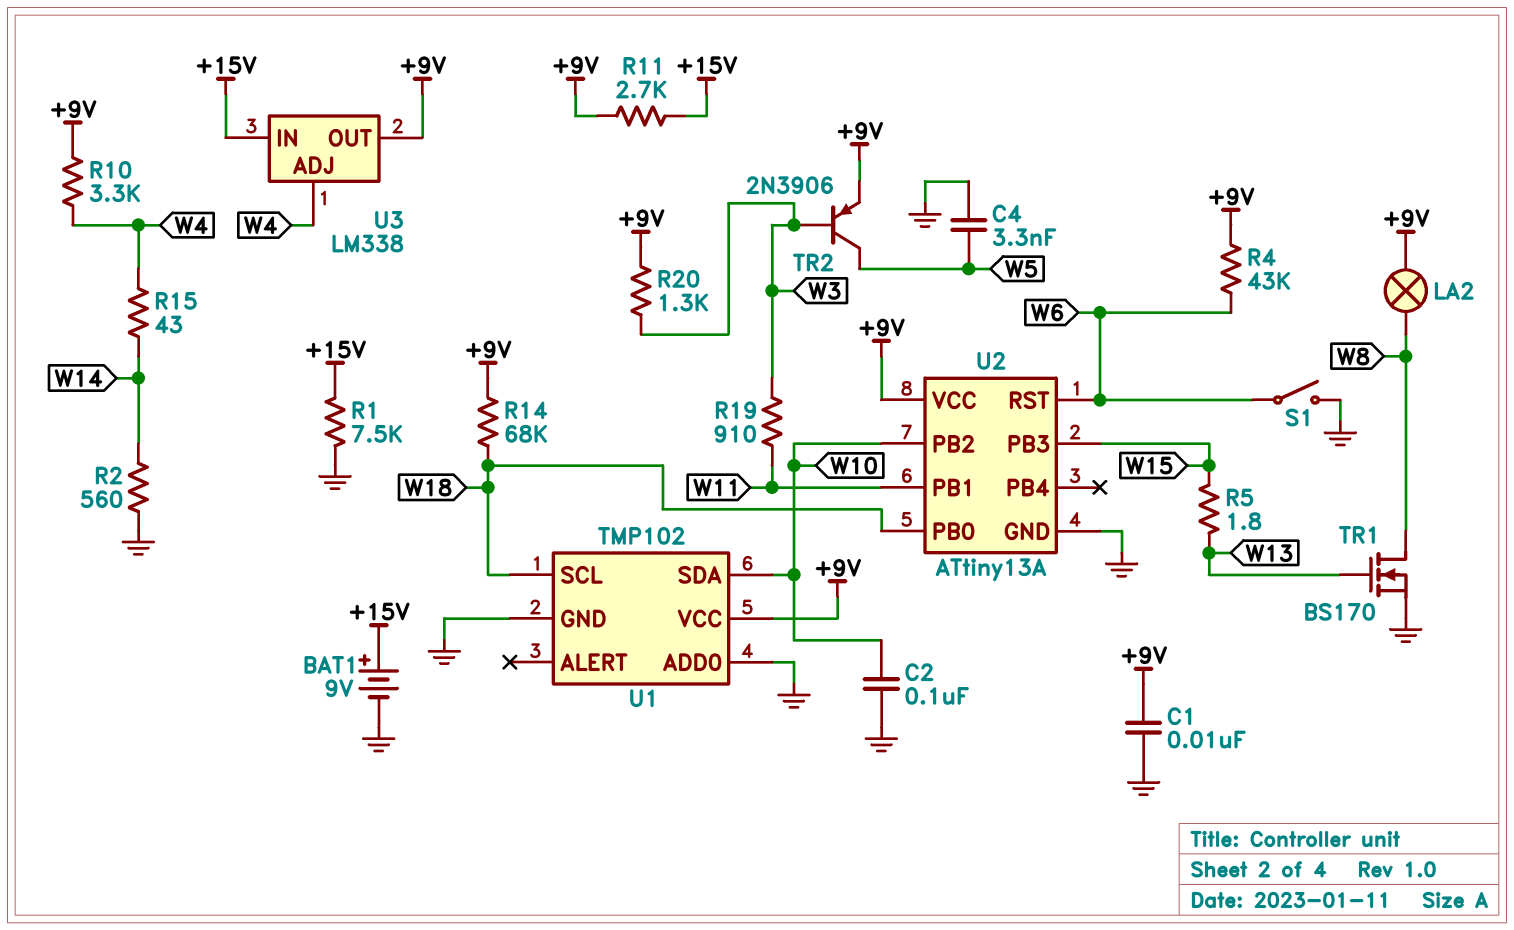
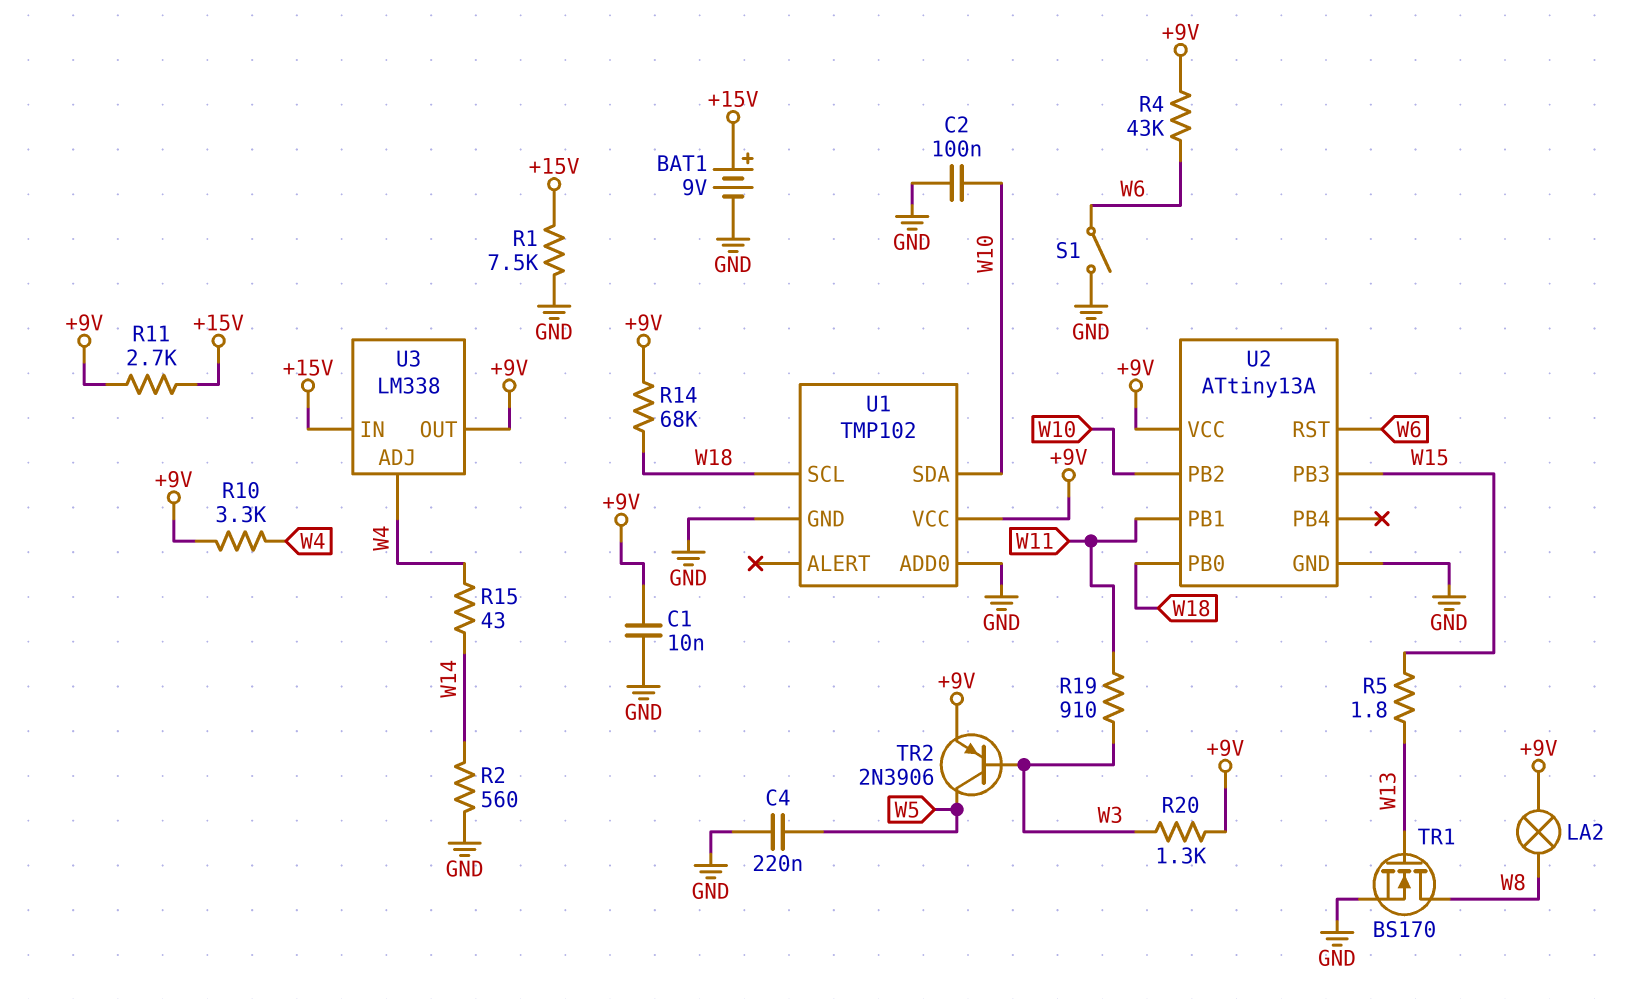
C4: 3.3nF (GND, W5) -> 220nF (GND, W5)

